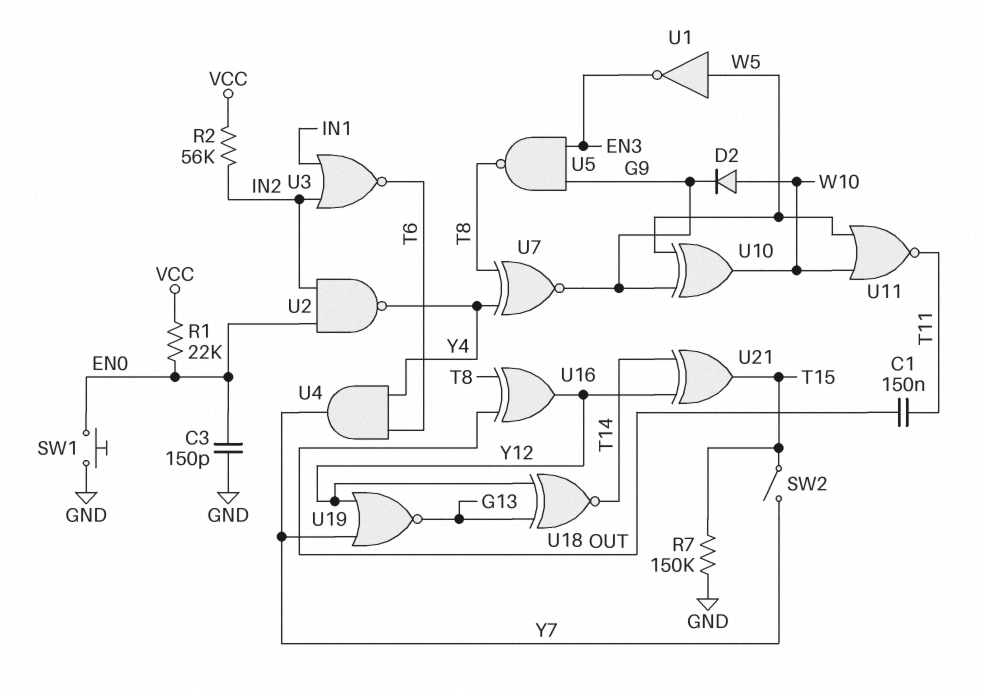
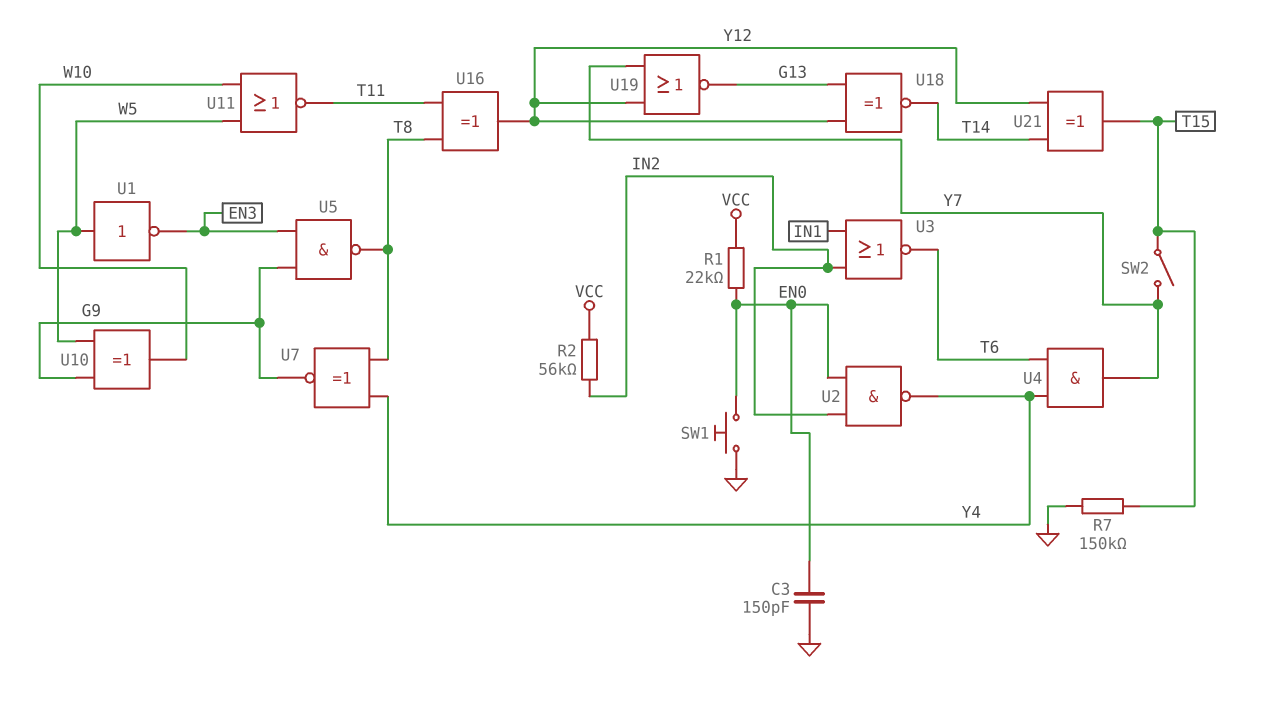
C1: 150nF (OUT, T11) -> none
D2: diode (A W10, K G9) -> none
U16: XOR (in OUT, in T8, out Y12) -> XOR (in T8, in T11, out Y12)

